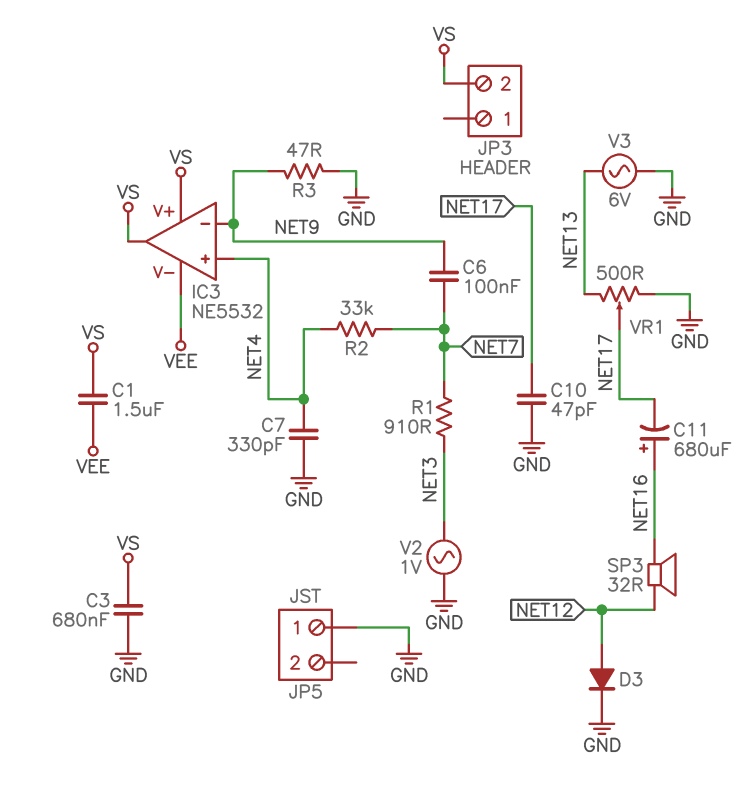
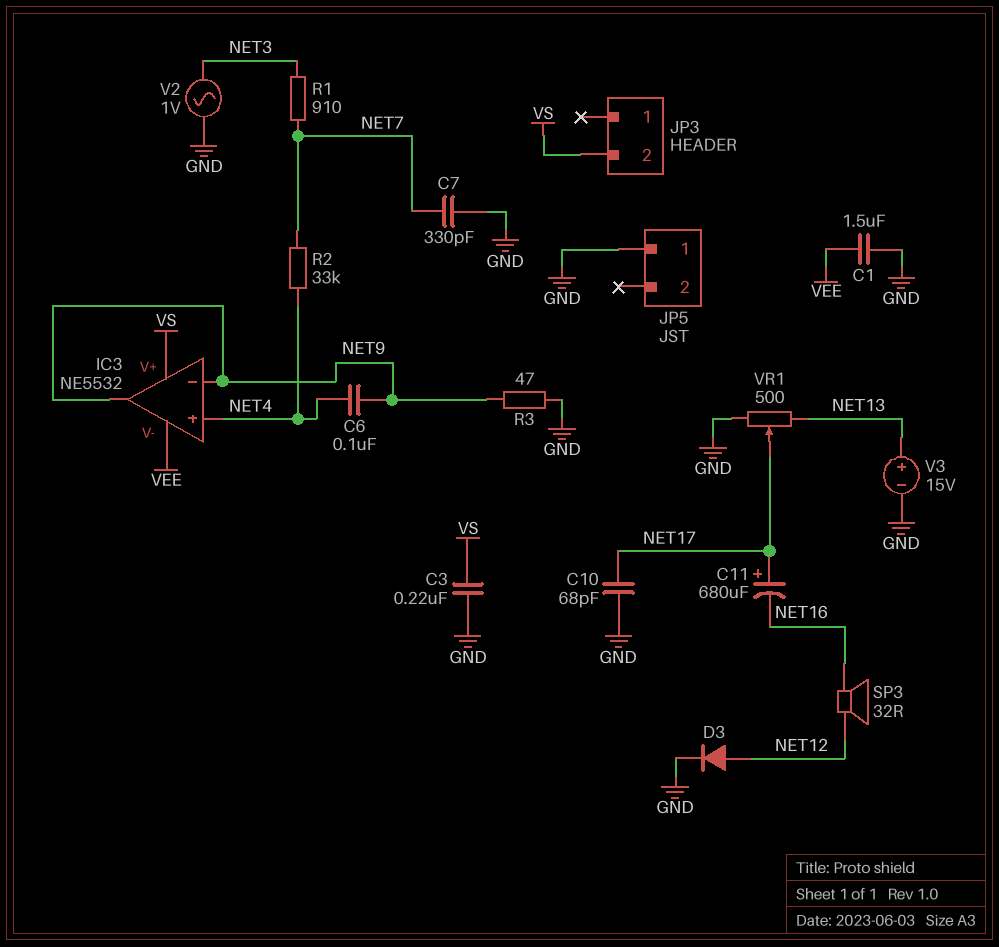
C1: 1.5uF (VEE, VS) -> 1.5uF (GND, VEE)
C3: 680nF (GND, VS) -> 220nF (GND, VS)
C6: 100nF (NET7, NET9) -> 100nF (NET4, NET9)
C7: 330pF (GND, NET4) -> 330pF (GND, NET7)
C10: 47pF (GND, NET17) -> 68pF (GND, NET17)
C11: 680uF (plus NET16, minus NET17) -> 680uF (plus NET17, minus NET16)
IC3 pin out: VS -> NET9
V3: AC 6V (GND, NET13) -> 15V (plus NET13, minus GND)

